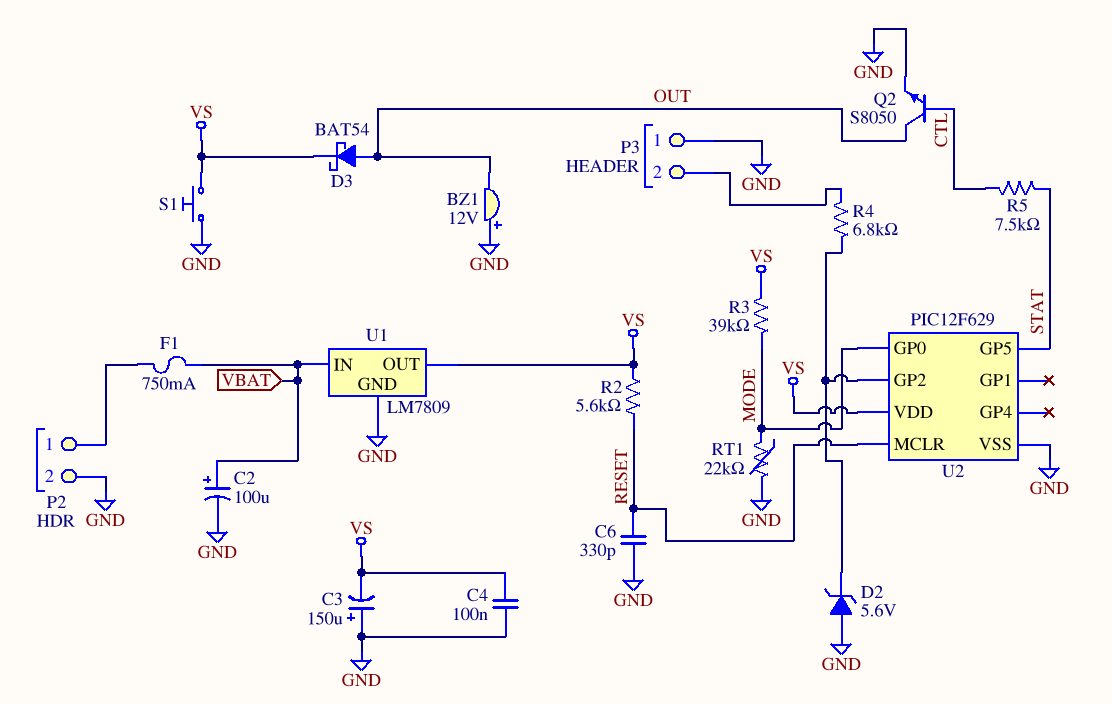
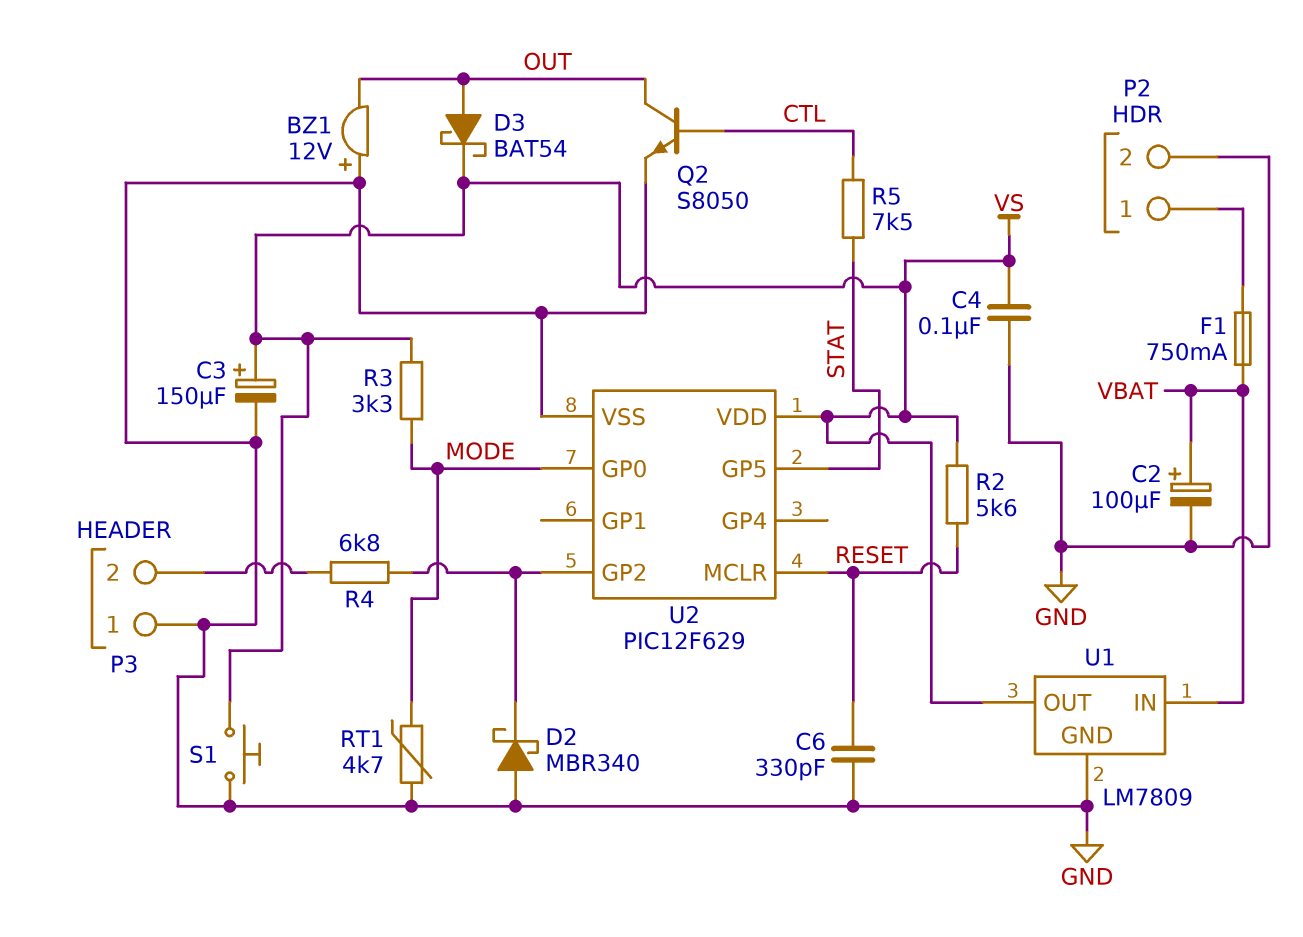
C3: 150uF (plus GND, minus VS) -> 150uF (plus VS, minus GND)
D2: zener 5.6V (A GND, K U2/GP2) -> schottky MBR340 (A GND, K U2/GP2)
R3: 39k (MODE, VS) -> 3.3k (MODE, VS)
RT1: 22k (GND, MODE) -> 4.7k (GND, MODE)

